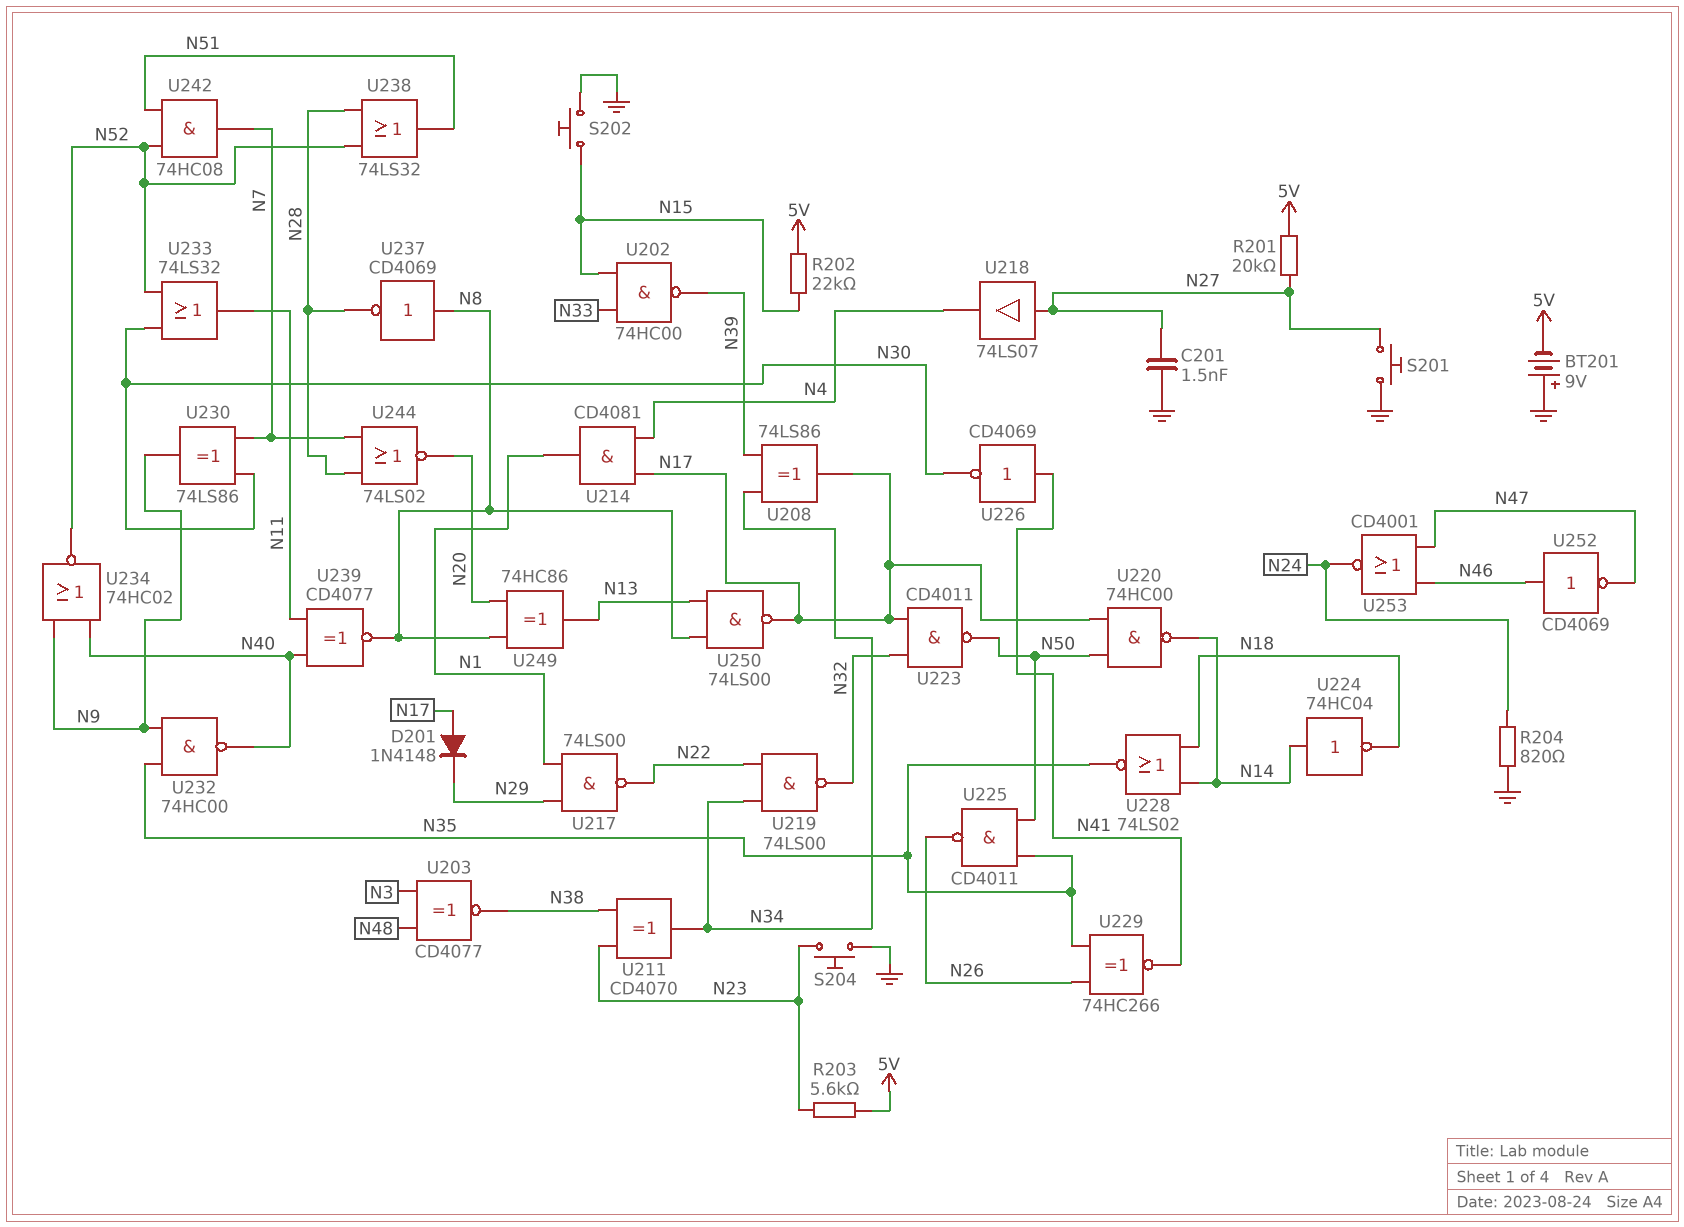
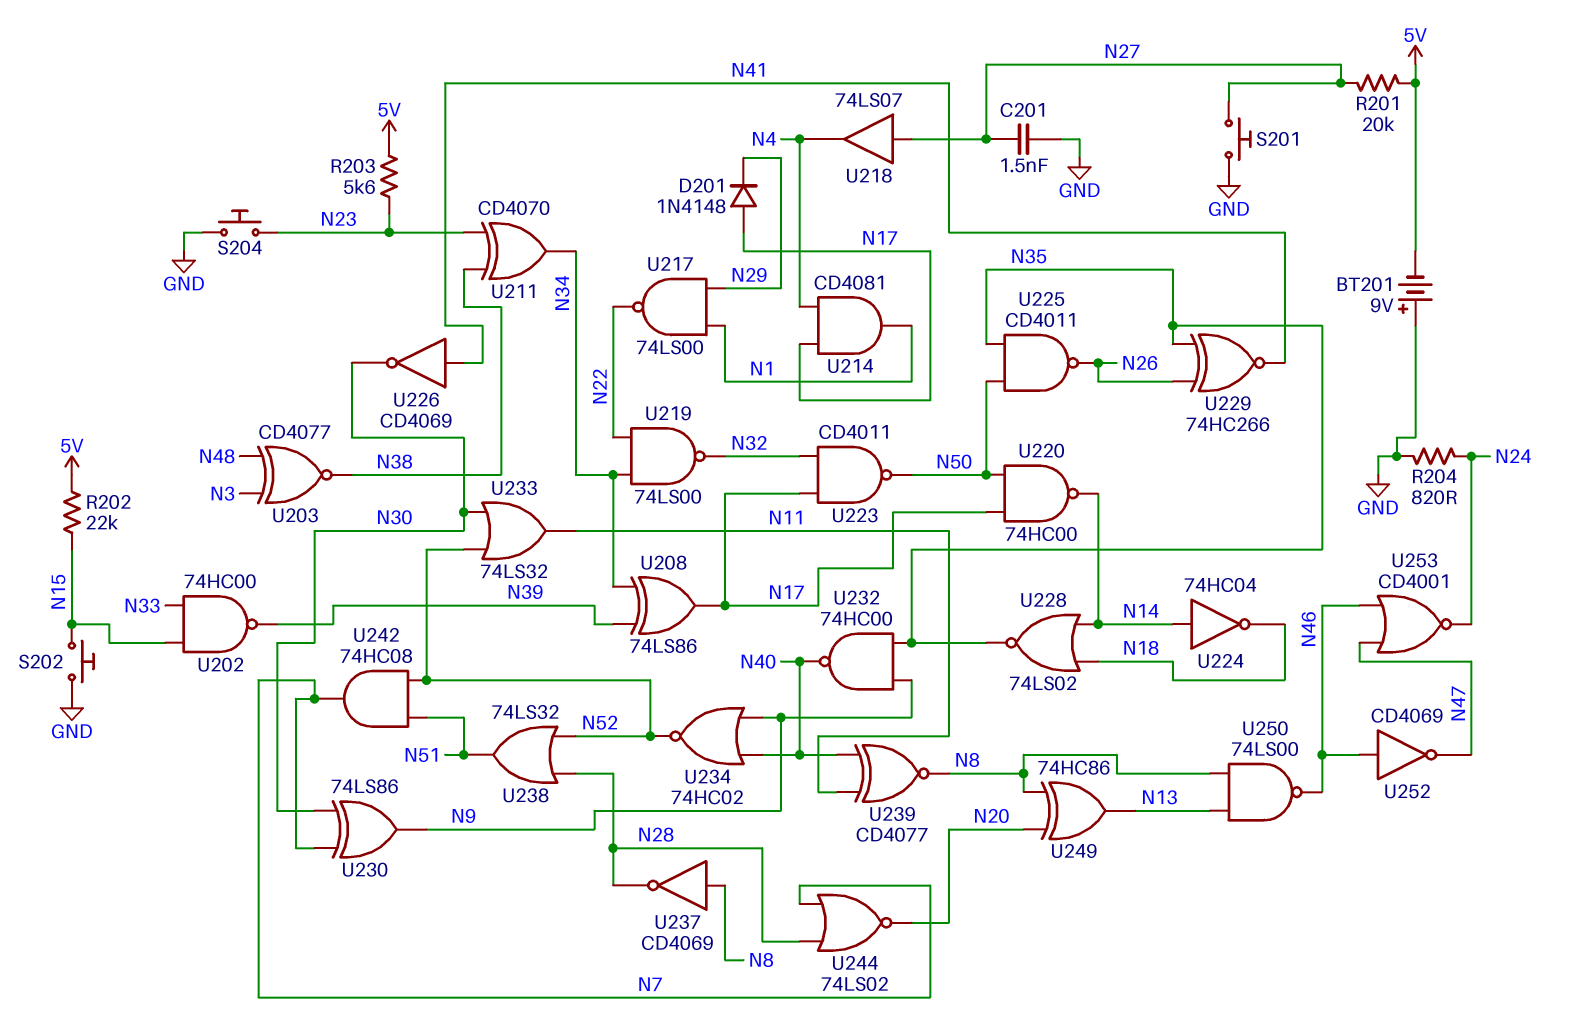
U250: NAND 74LS00 (in N8, in N13, out N17) -> NAND 74LS00 (in N8, in N13, out N46)

